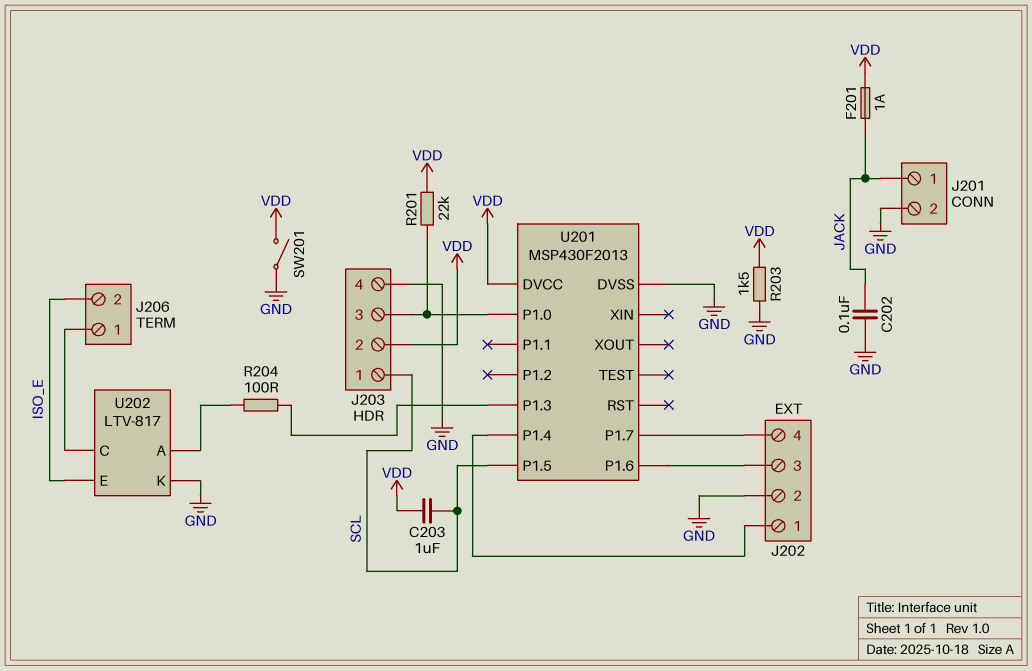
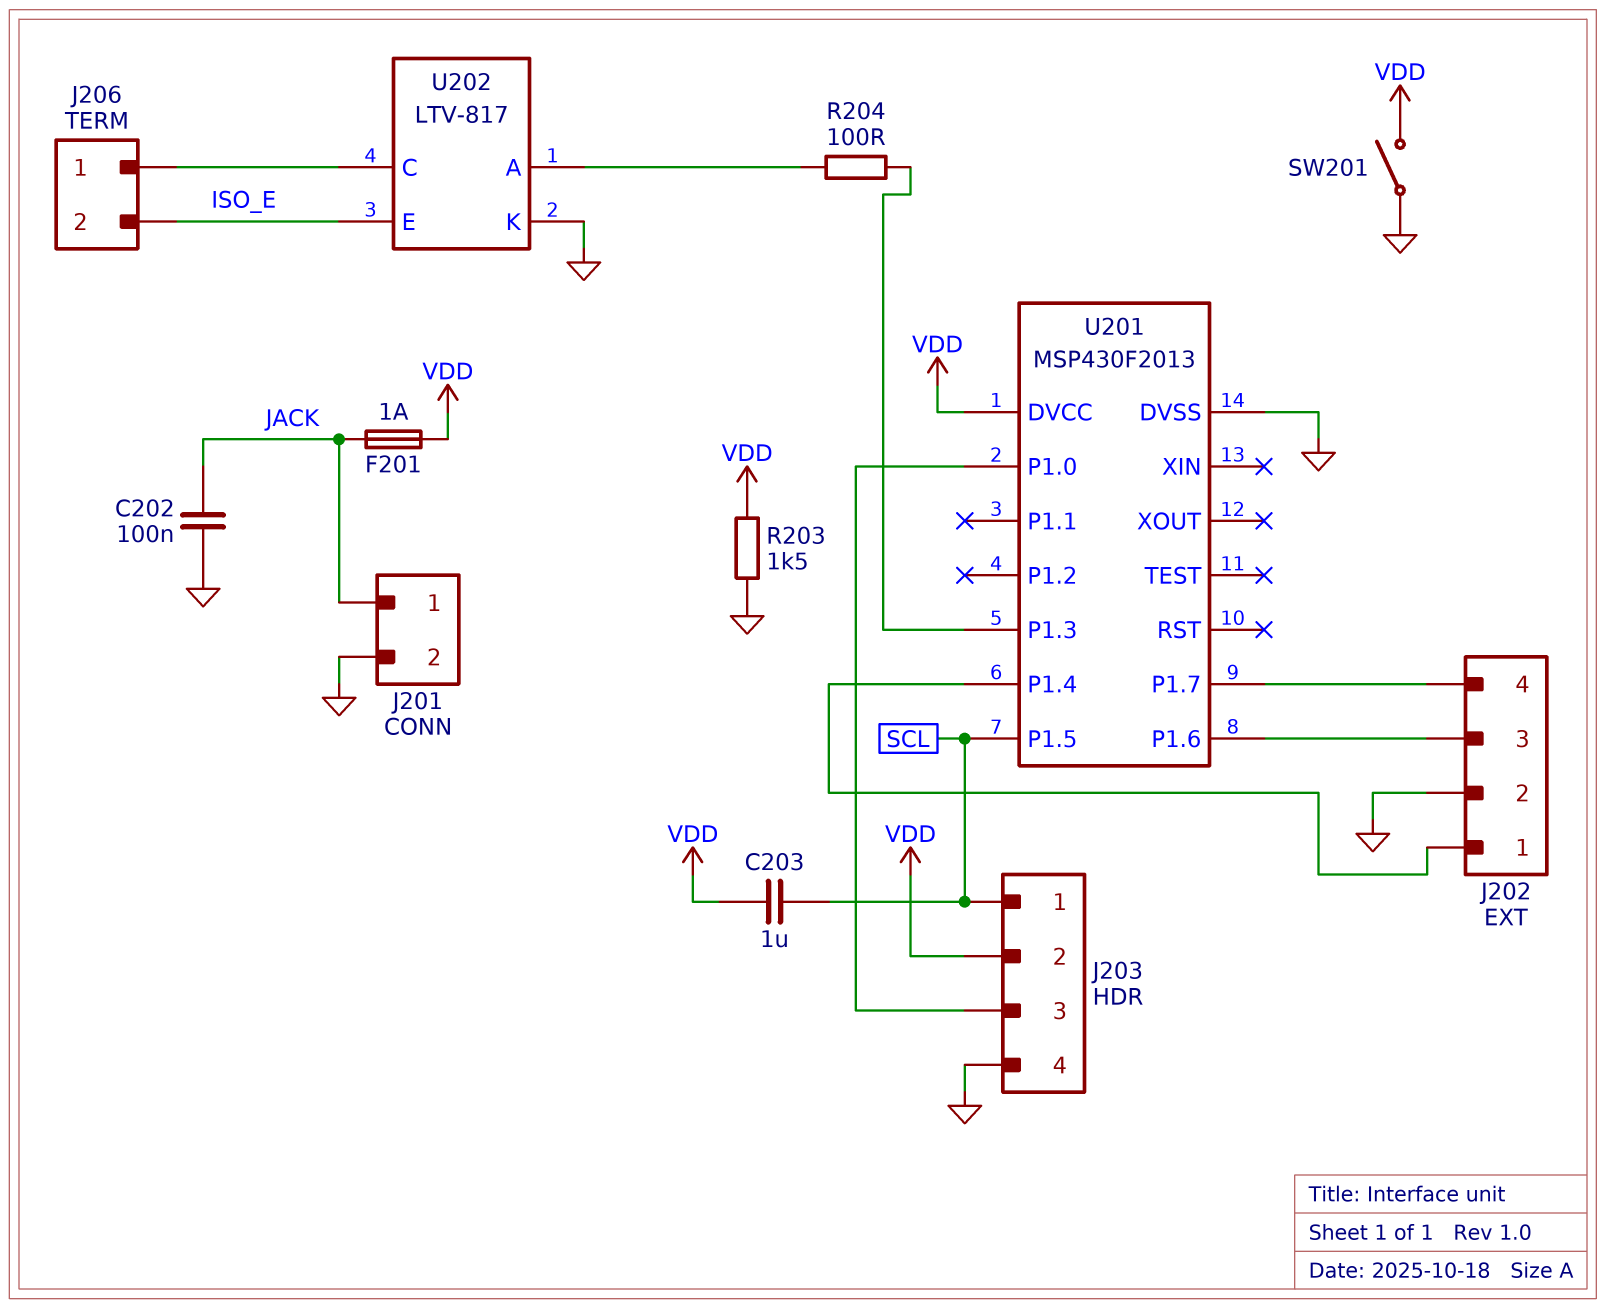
R201: 22k (J203/3, VDD) -> none

